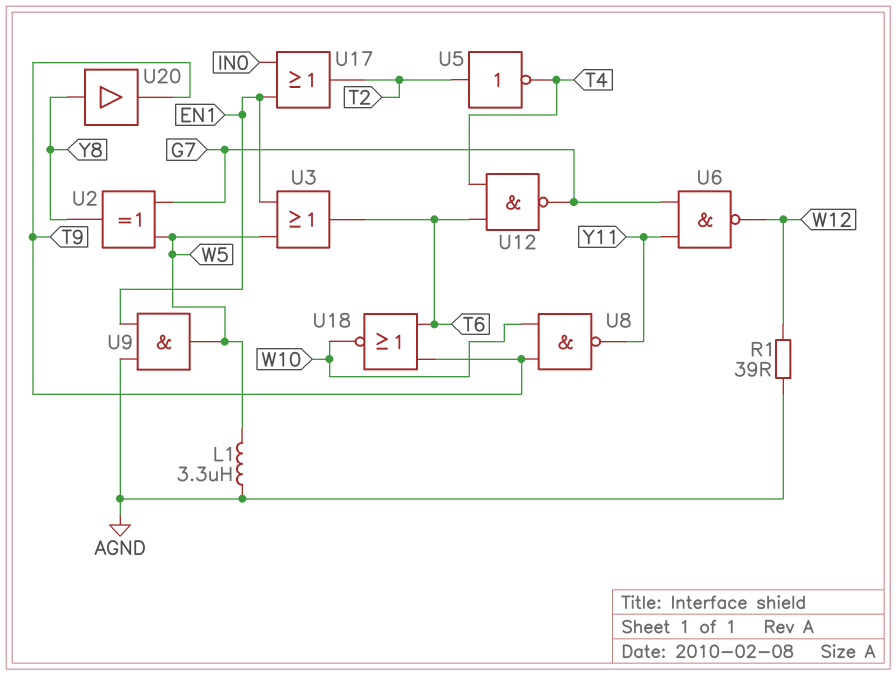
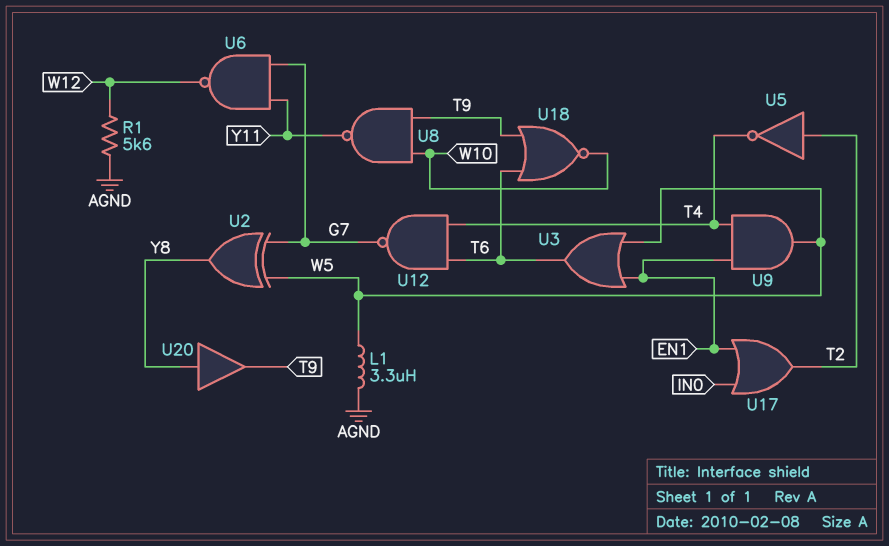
R1: 39 (AGND, W12) -> 5.6k (AGND, W12)
U9: AND (in AGND, in EN1, out W5) -> AND (in EN1, in T4, out W5)

